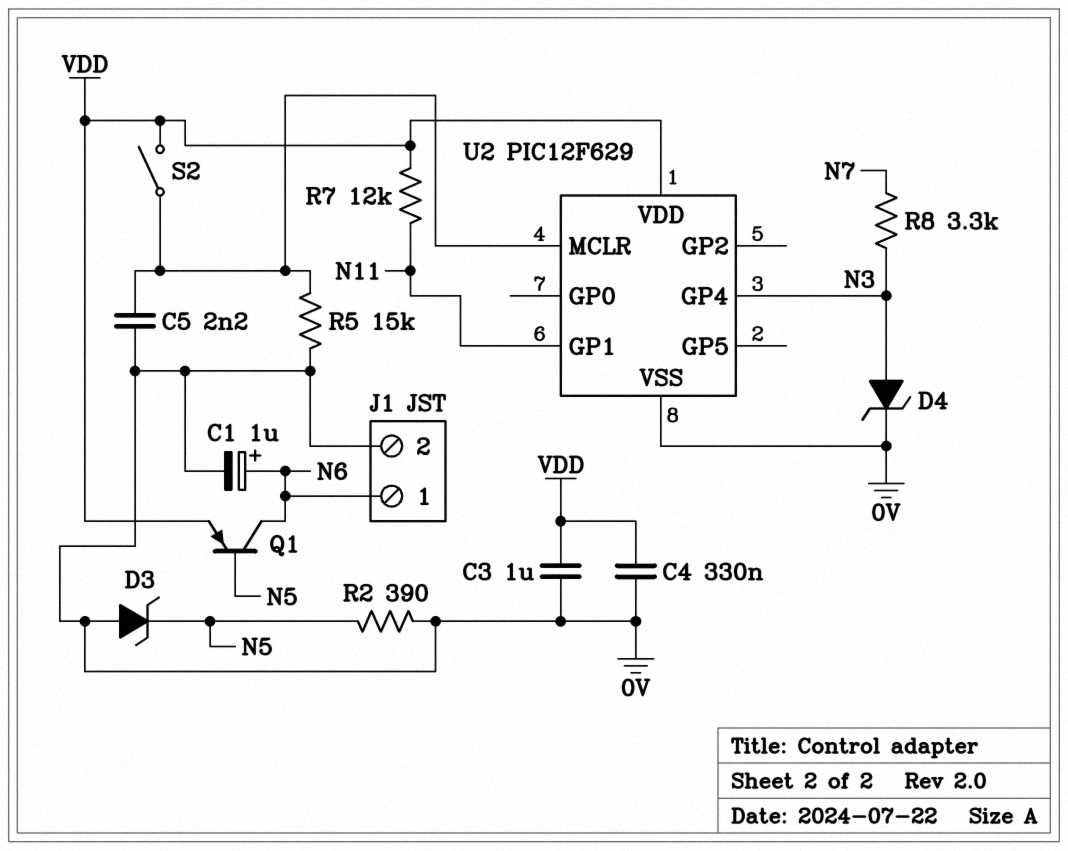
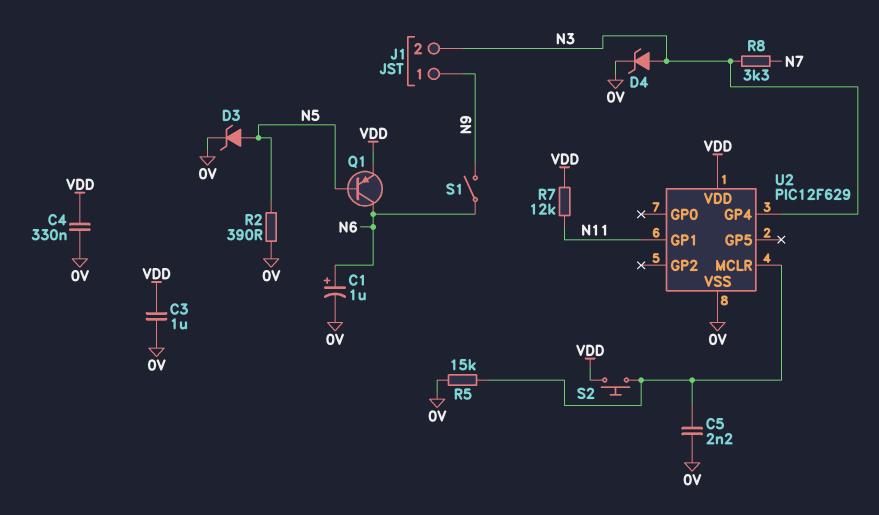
D3: zener (A 0V, K N5) -> zener (A N5, K 0V)
J1 pin 1: N6 -> N9
J1 pin 2: 0V -> N3
S1: none -> switch (N6, N9)
S2: switch (U2/MCLR, VDD) -> button (U2/MCLR, VDD)

